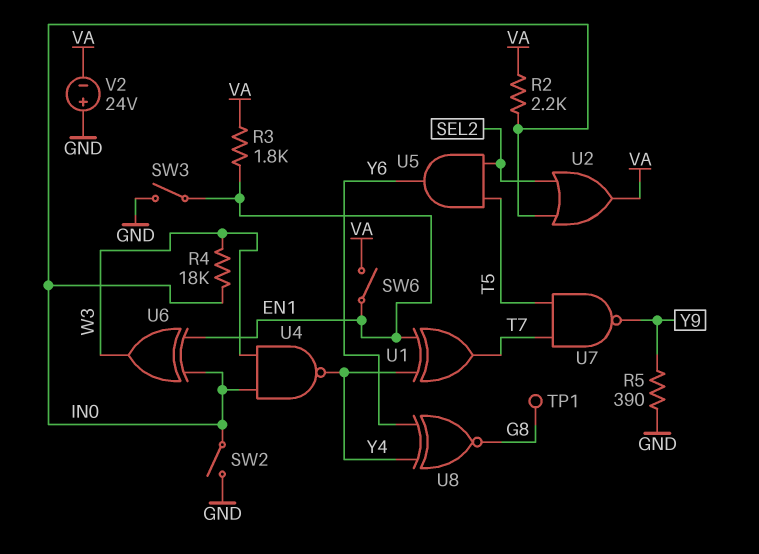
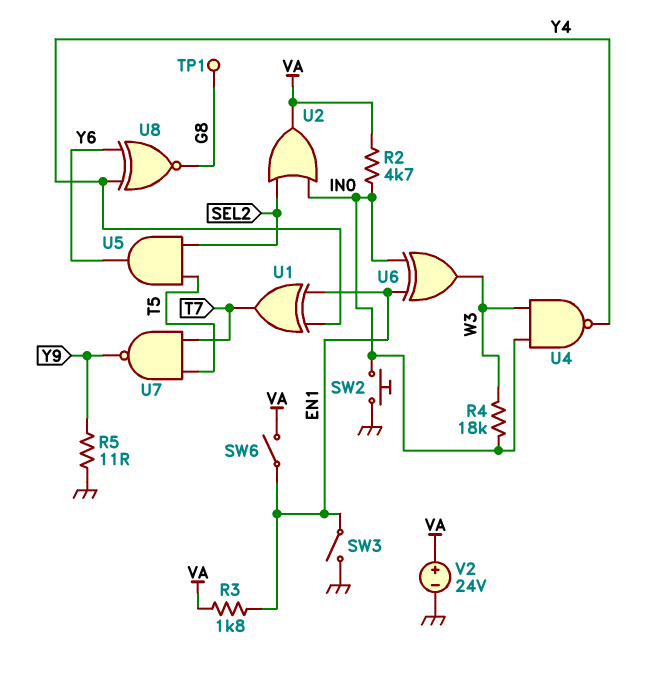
R2: 2.2k (IN0, VA) -> 4.7k (IN0, VA)
R5: 390 (GND, Y9) -> 11 (GND, Y9)
SW2: switch (GND, IN0) -> button (GND, IN0)
V2: 24V (plus GND, minus VA) -> 24V (plus VA, minus GND)

